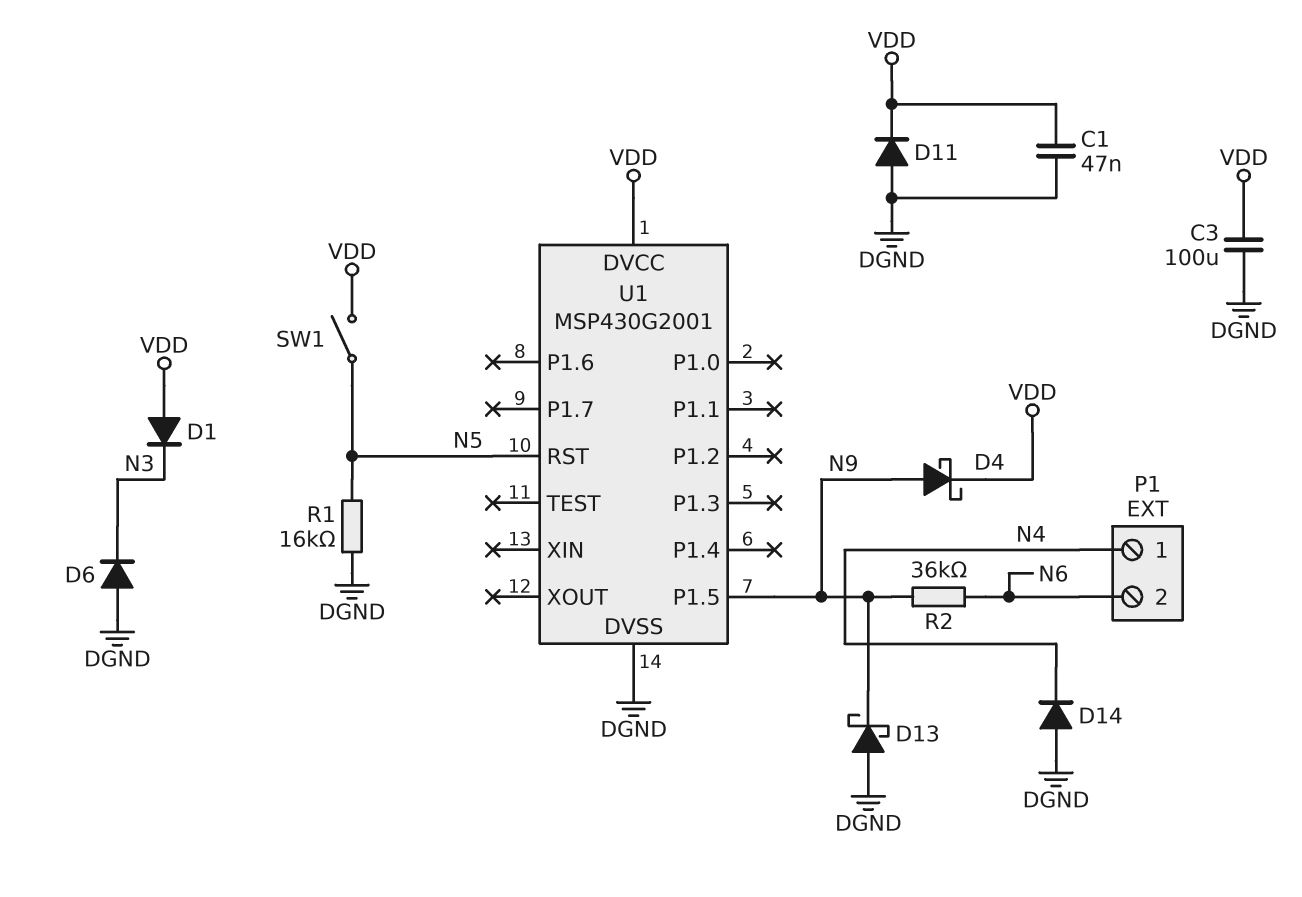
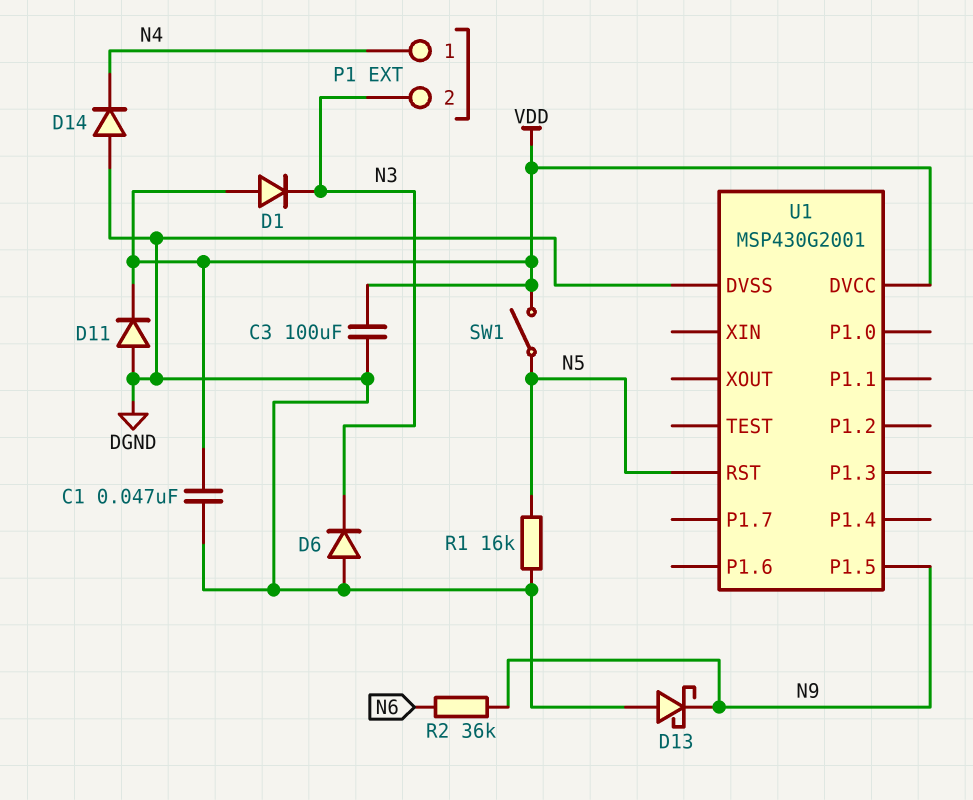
D4: schottky (A N9, K VDD) -> none
P1 pin 2: N6 -> N3

